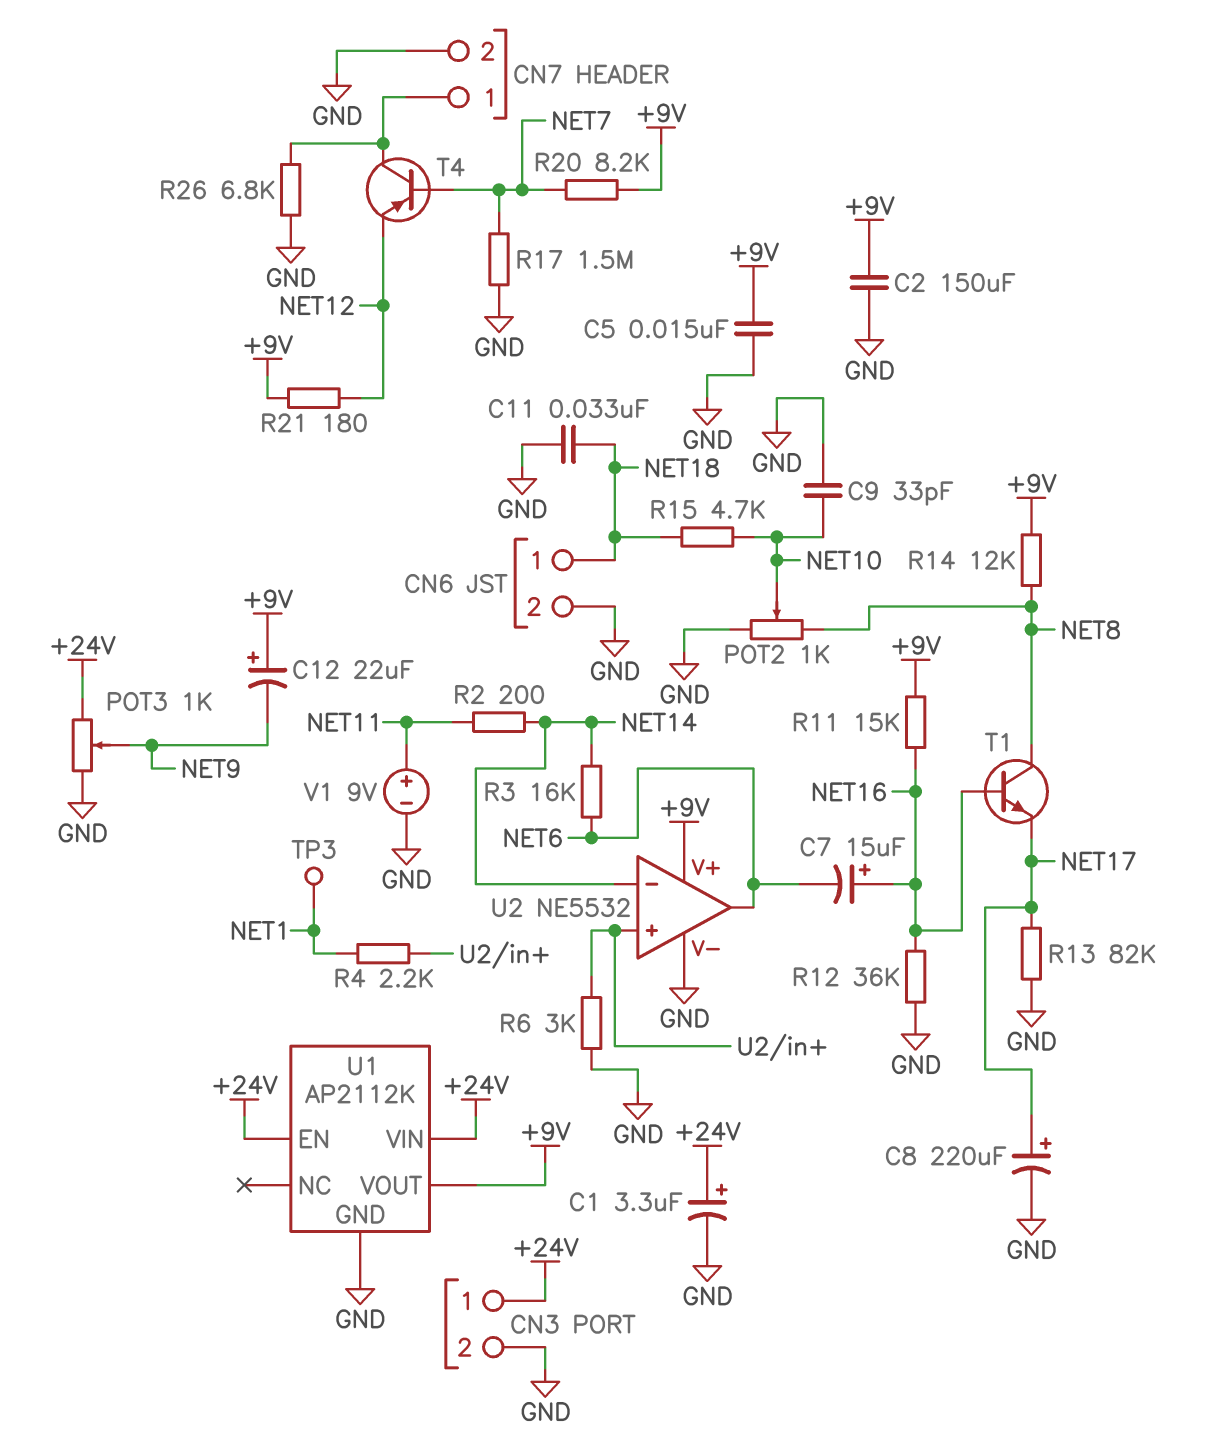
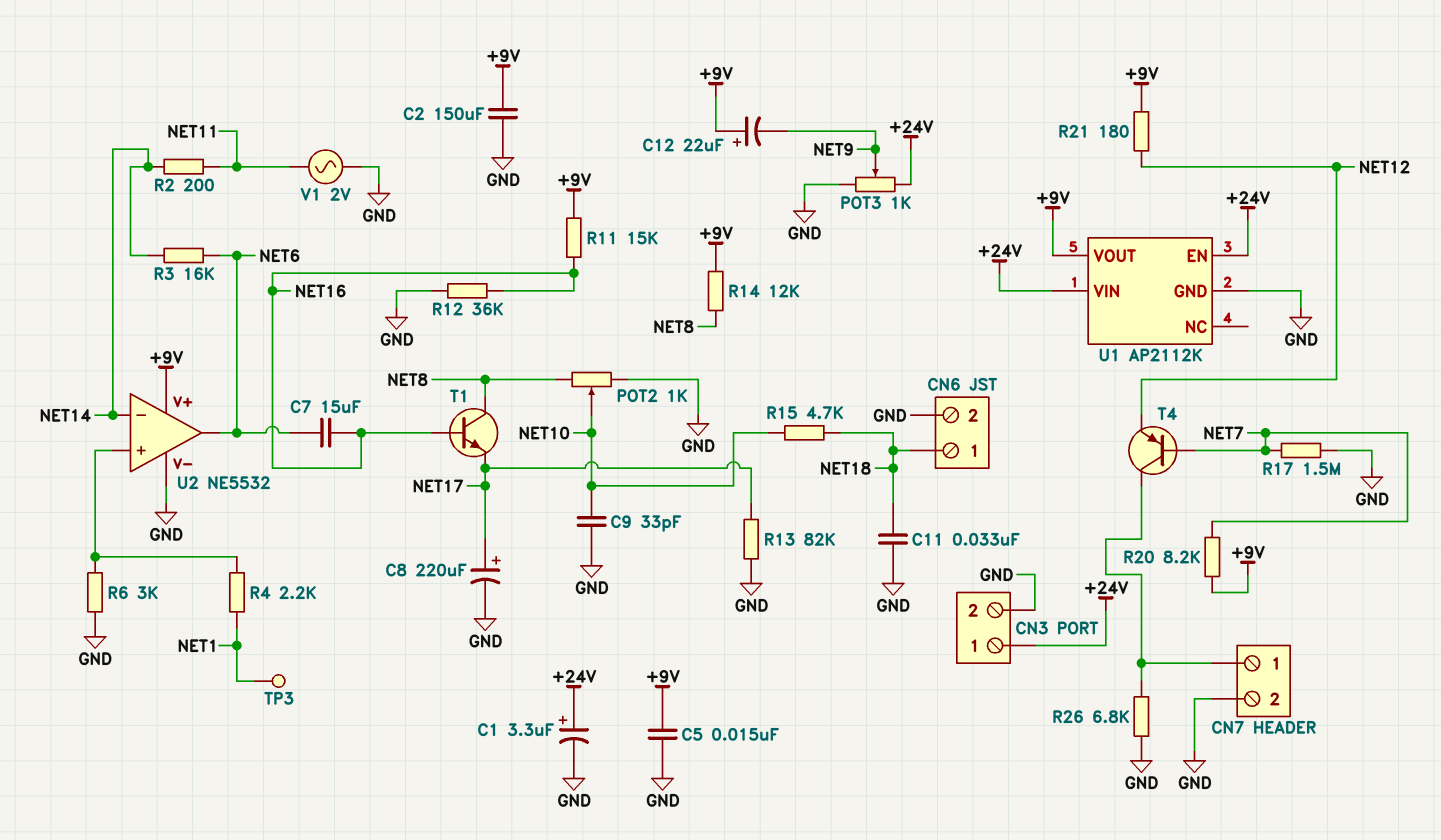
C7: 15uF (plus NET16, minus NET6) -> 15uF (NET6, NET16)
V1: 9V (plus NET11, minus GND) -> AC 2V (GND, NET11)

